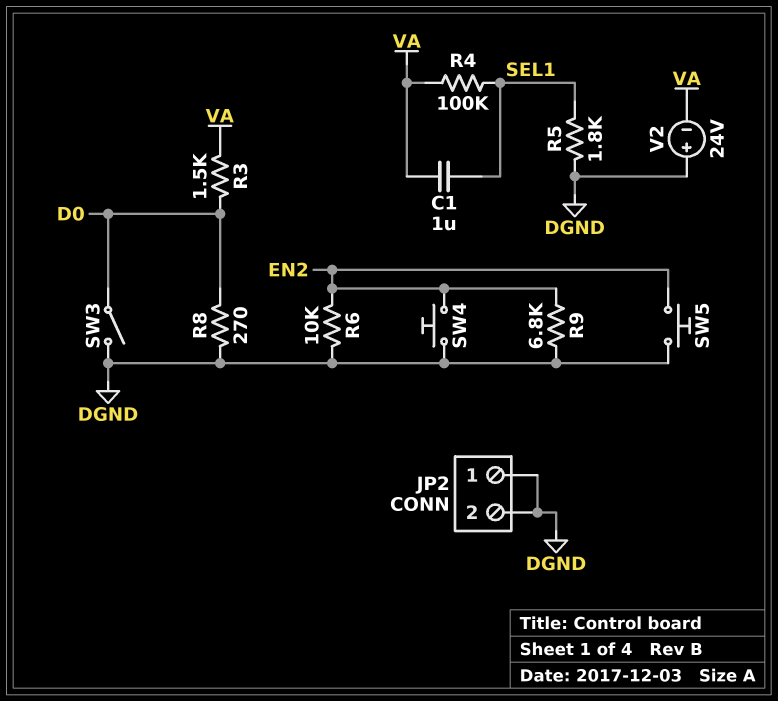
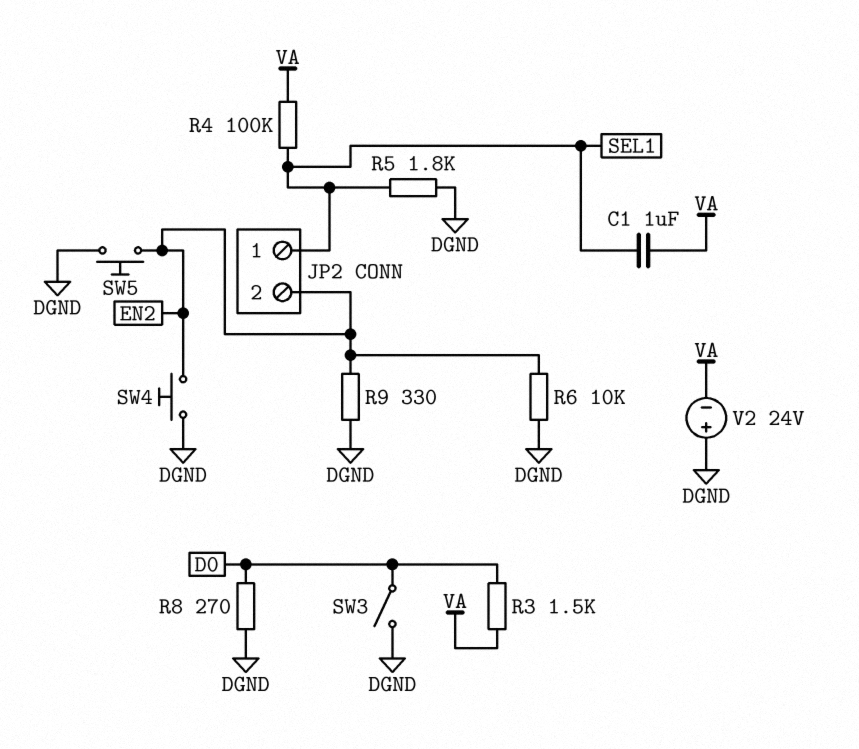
JP2 pin 1: DGND -> SEL1
JP2 pin 2: DGND -> EN2
R9: 6.8k (DGND, EN2) -> 330 (DGND, EN2)

